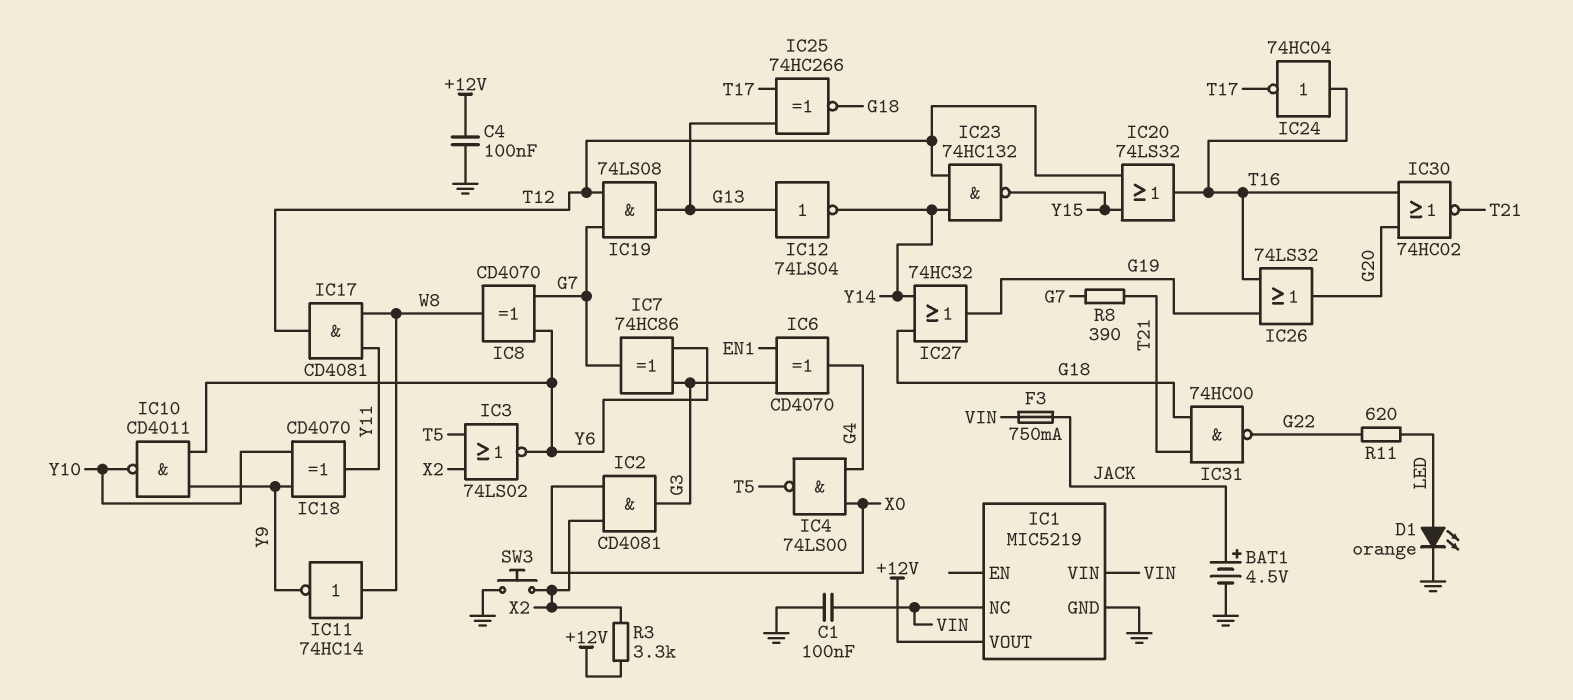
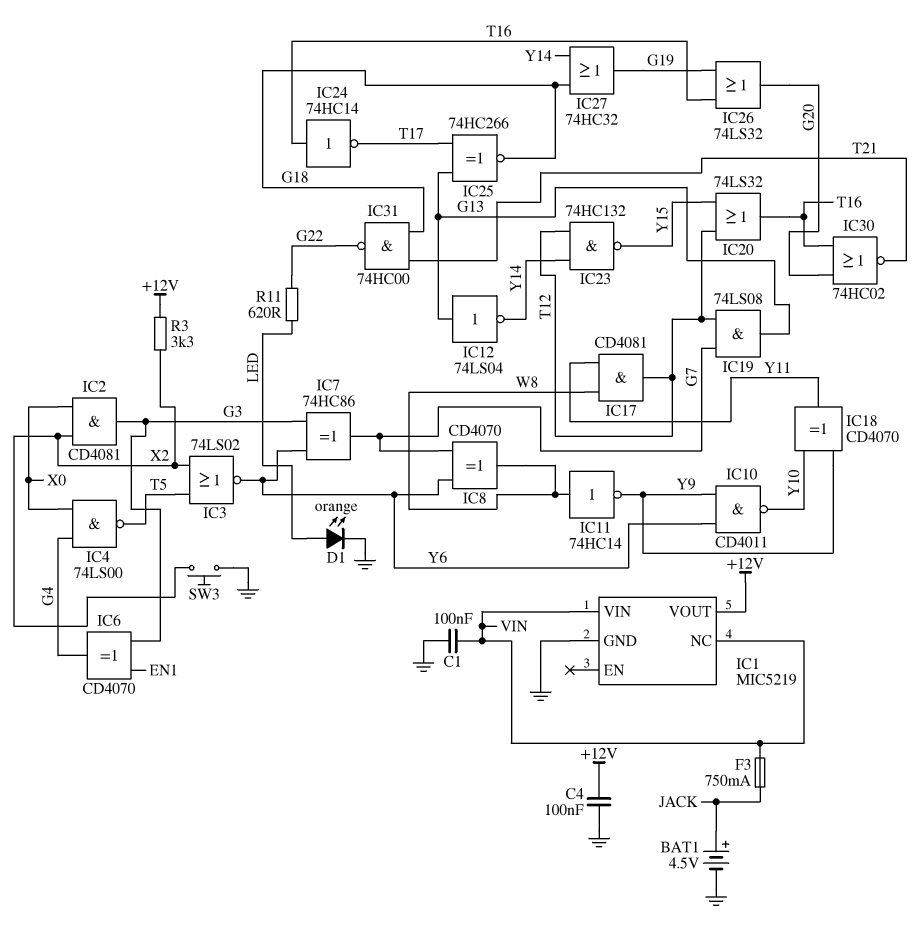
IC24: NOT 74HC04 (in T16, out T17) -> NOT 74HC14 (in T16, out T17)
R8: 390 (G7, T21) -> none

